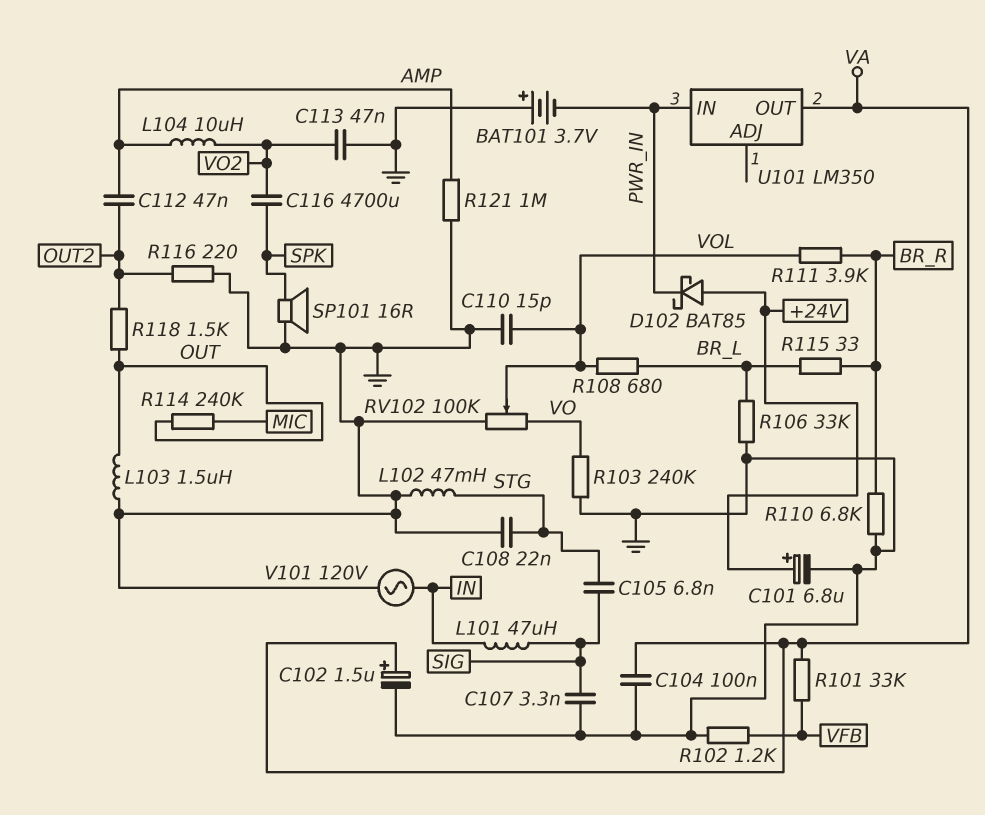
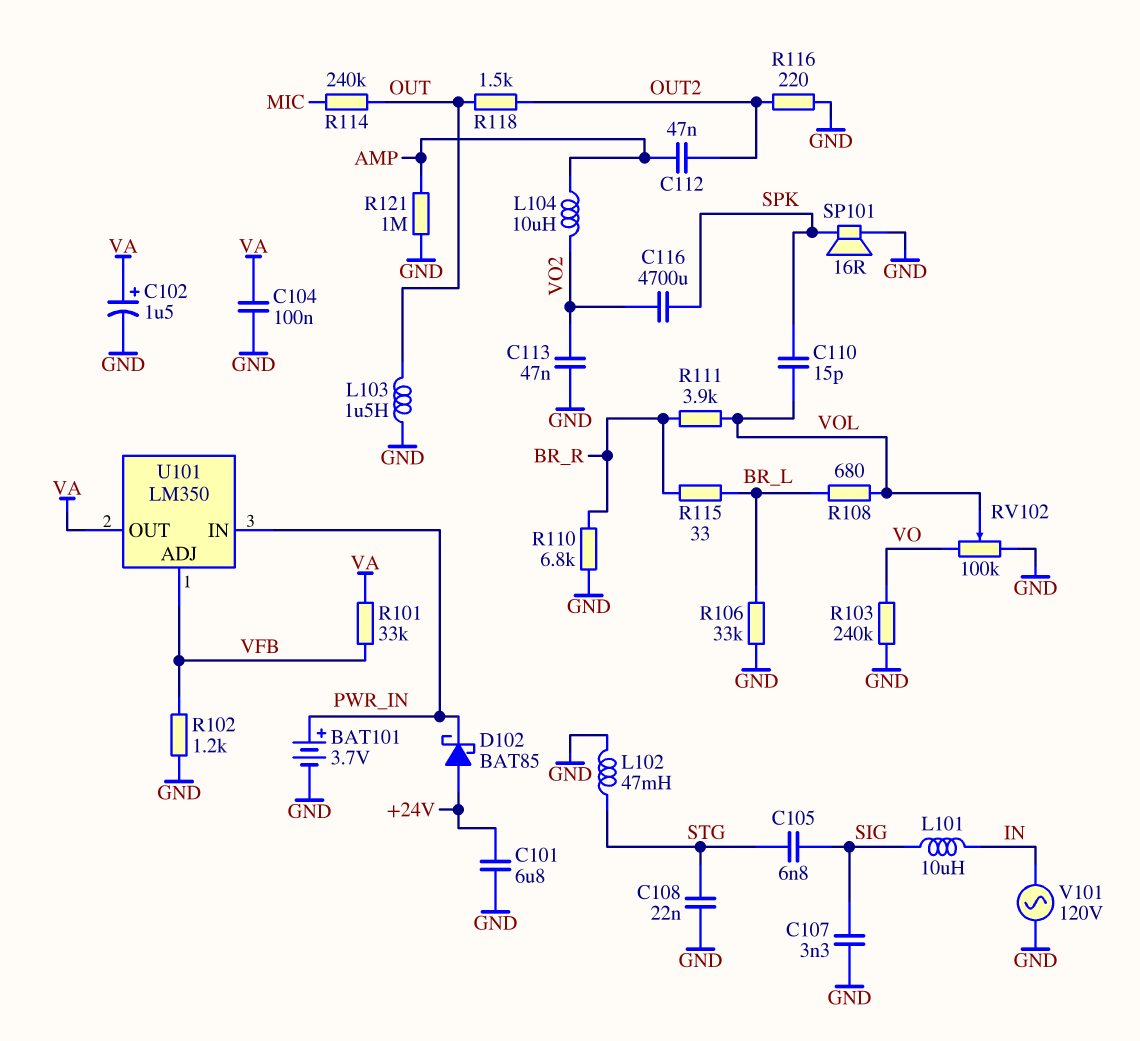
BAT101: 3.7V (plus GND, minus PWR_IN) -> 3.7V (plus PWR_IN, minus GND)
C101: 6.8uF (plus +24V, minus GND) -> 6.8uF (+24V, GND)
C110: 15pF (GND, VOL) -> 15pF (SPK, VOL)
L101: 47uH (IN, SIG) -> 10uH (IN, SIG)
U101 pin ADJ: none -> VFB

